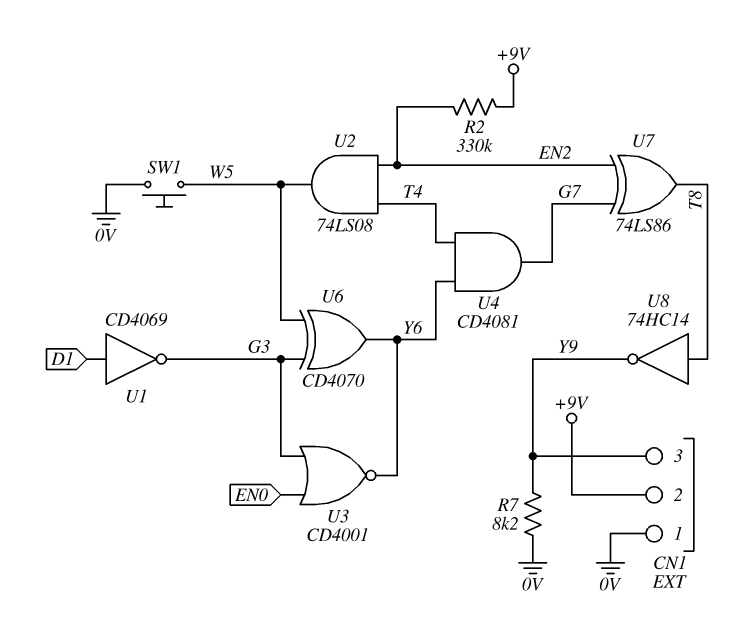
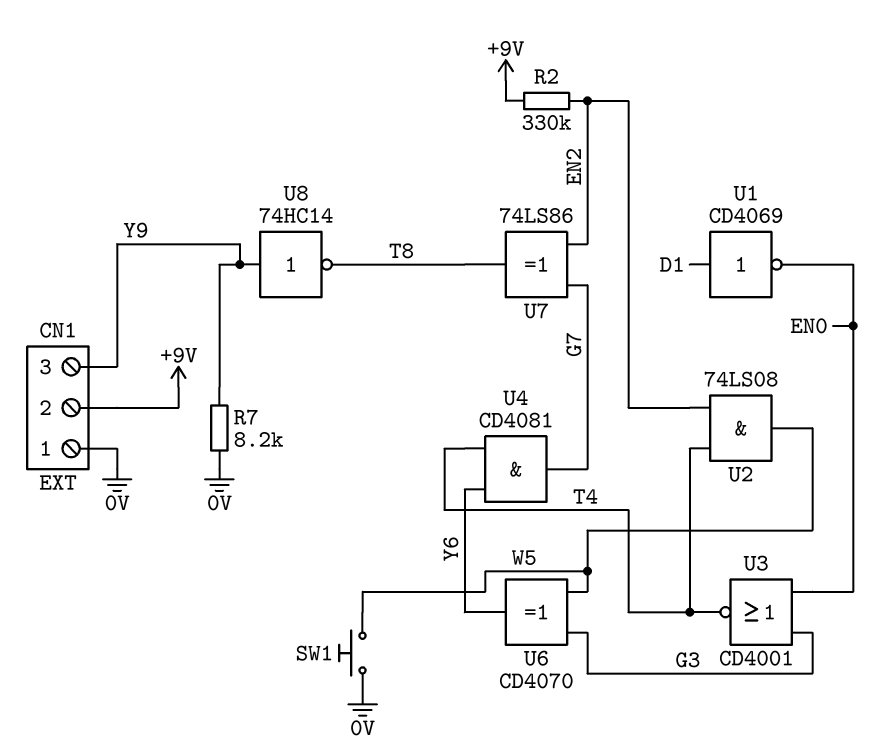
U1: NOT CD4069 (in D1, out G3) -> NOT CD4069 (in D1, out EN0)
U3: NOR CD4001 (in EN0, in G3, out Y6) -> NOR CD4001 (in EN0, in G3, out T4)
U8: NOT 74HC14 (in T8, out Y9) -> NOT 74HC14 (in Y9, out T8)

